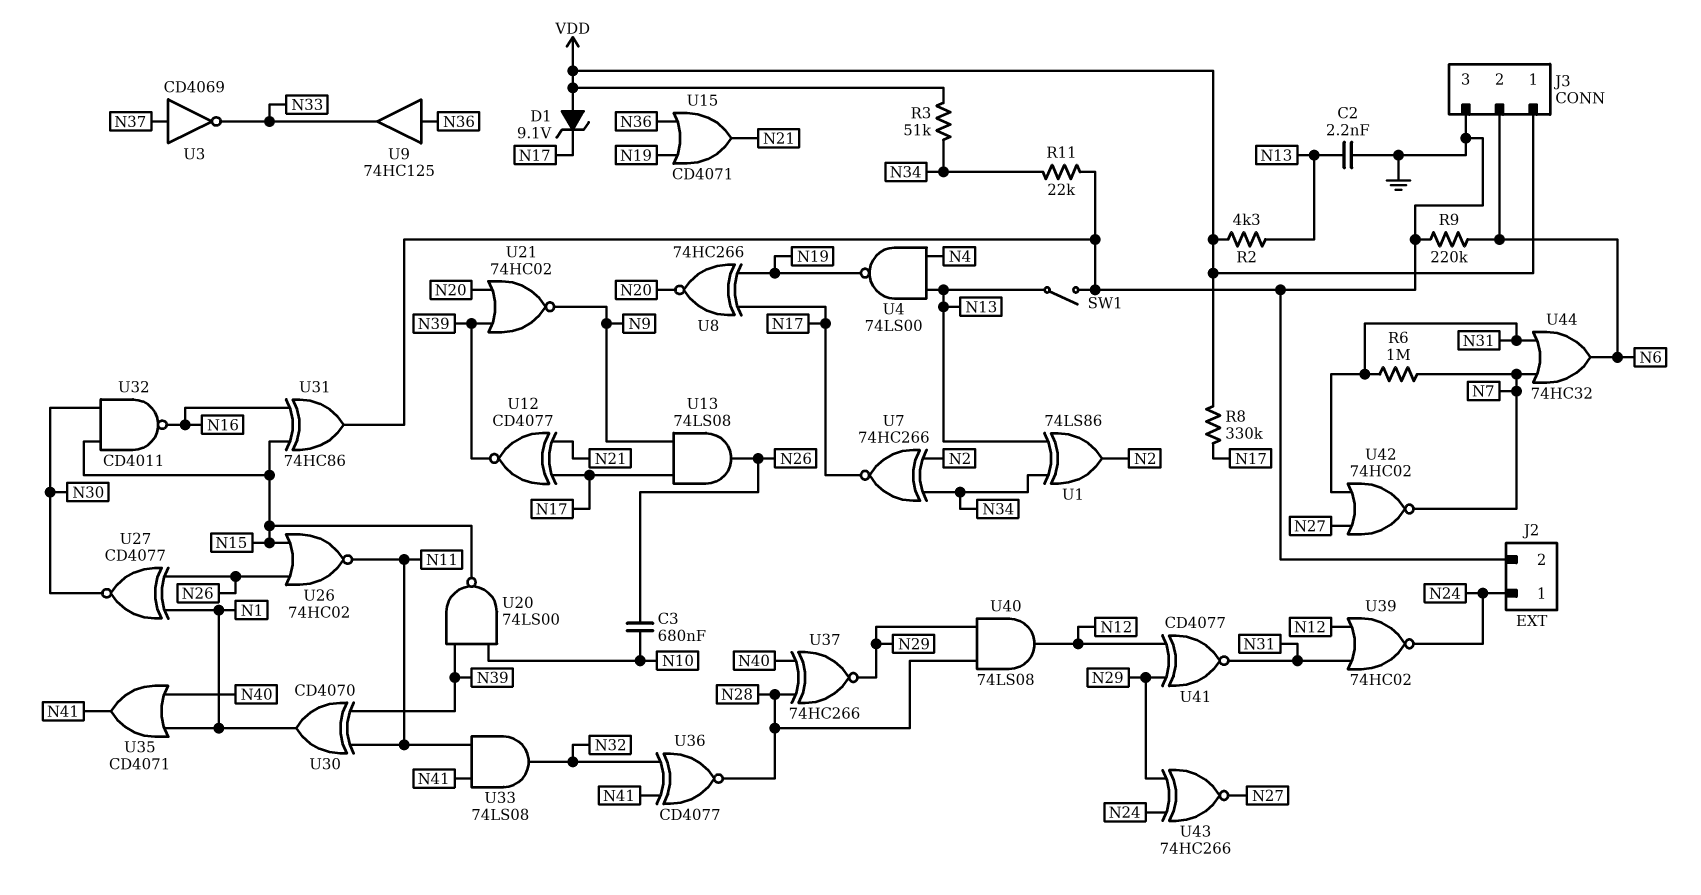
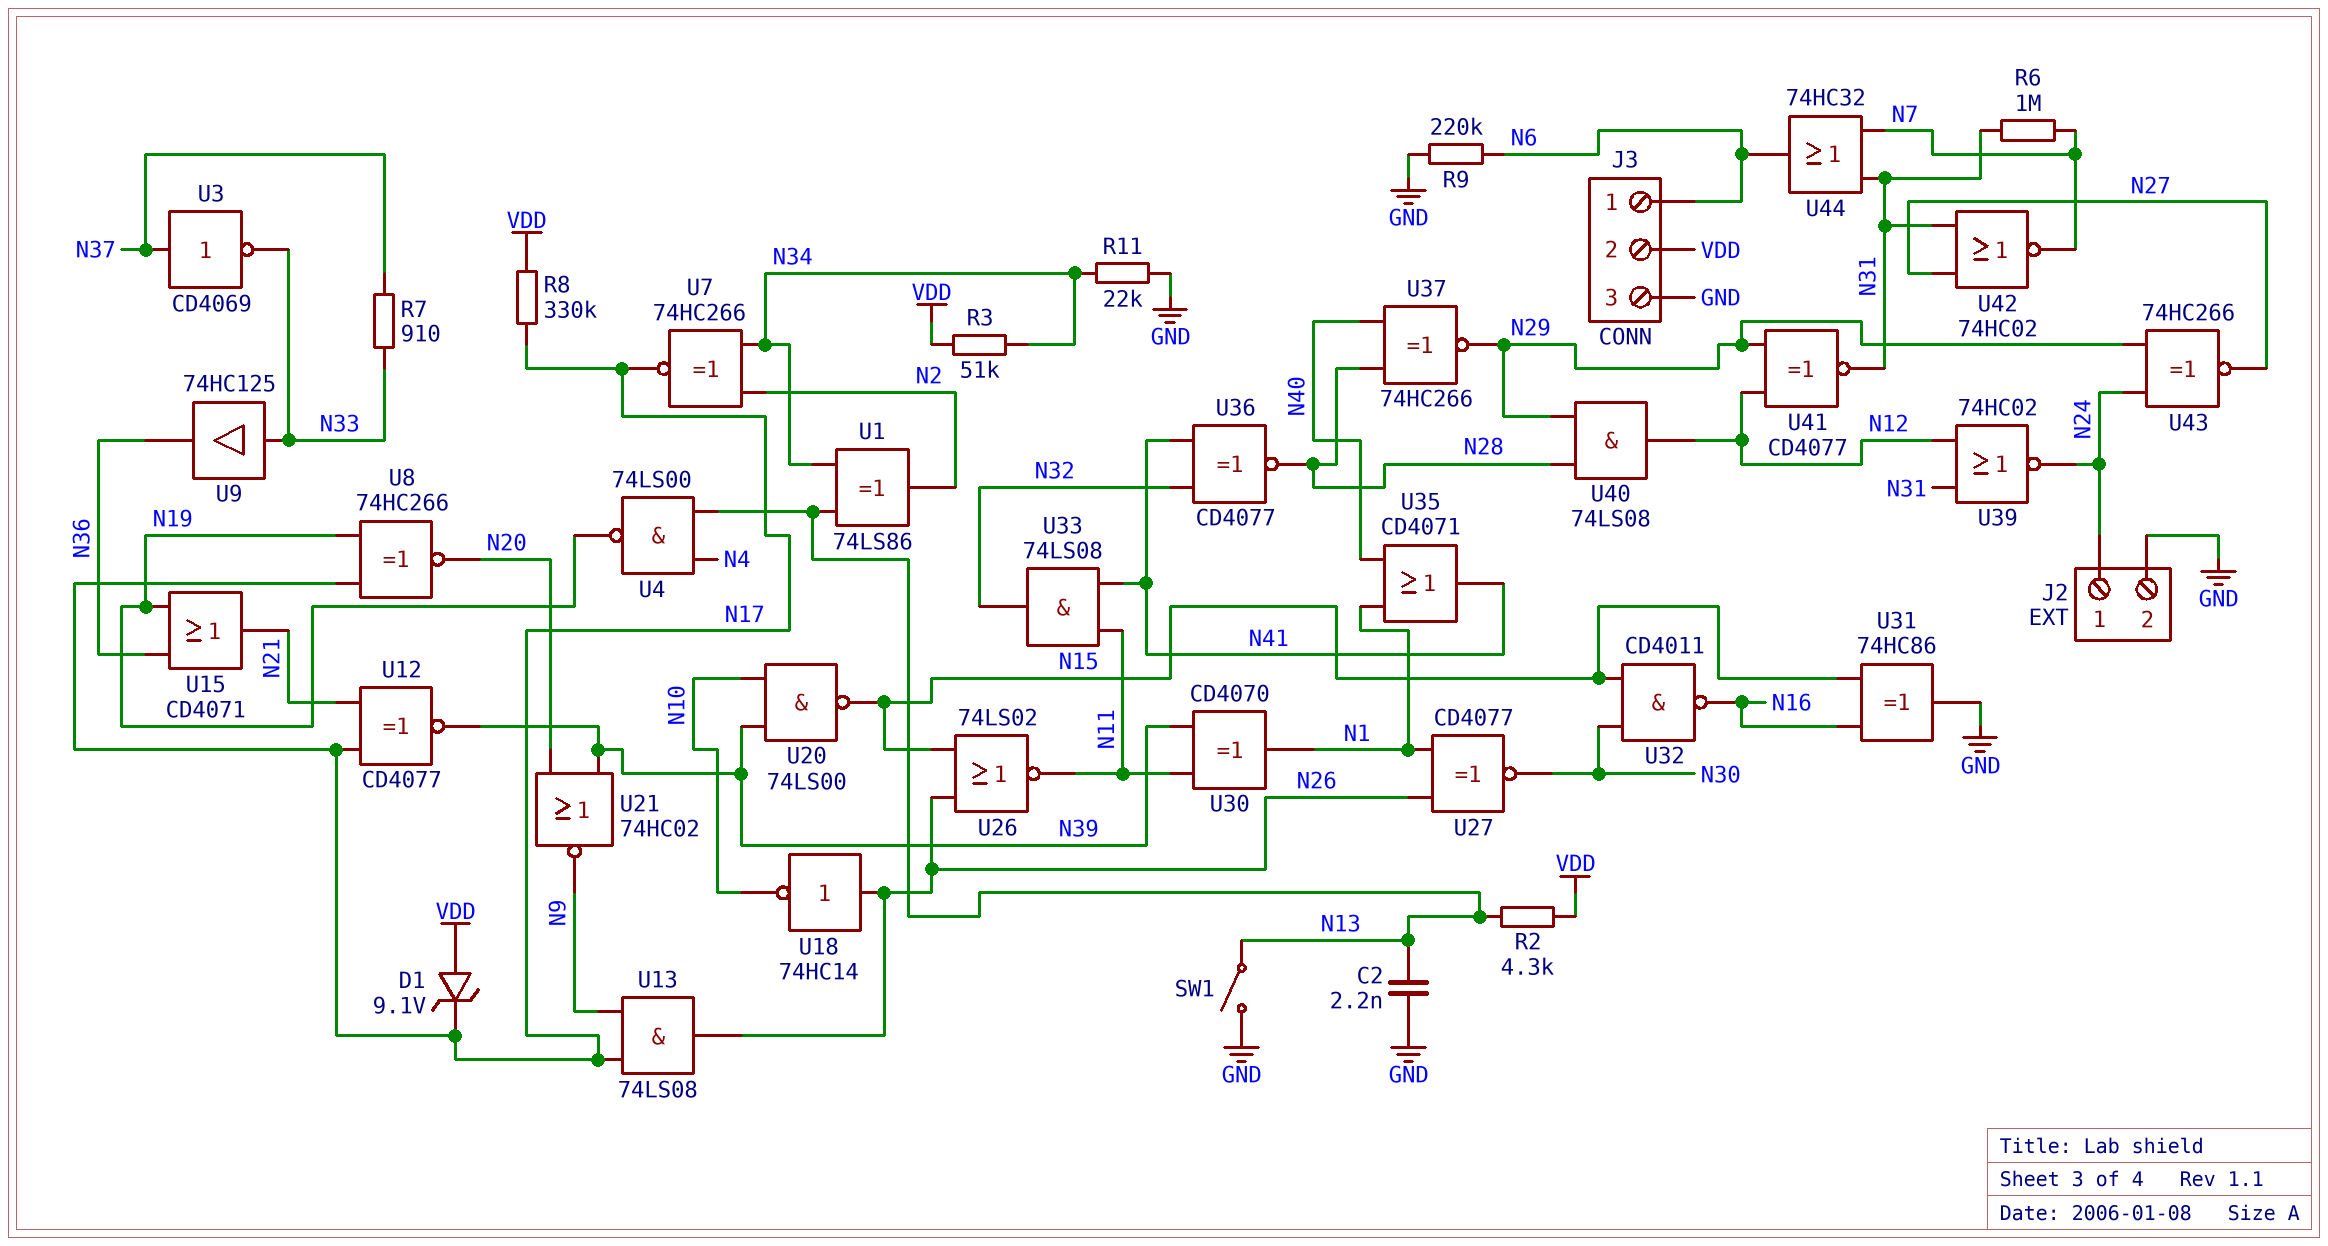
C3: 680nF (N10, N26) -> none
J3 pin 1: VDD -> N6
J3 pin 2: N6 -> VDD
R7: none -> 910 (N33, N37)
U9: buffer 74HC125 (in N36, out N33) -> buffer 74HC125 (in N33, out N36)
U18: none -> NOT 74HC14 (in N26, out N10)
U26: NOR 74HC02 (in N15, in N26, out N11) -> NOR 74LS02 (in N15, in N26, out N11)

